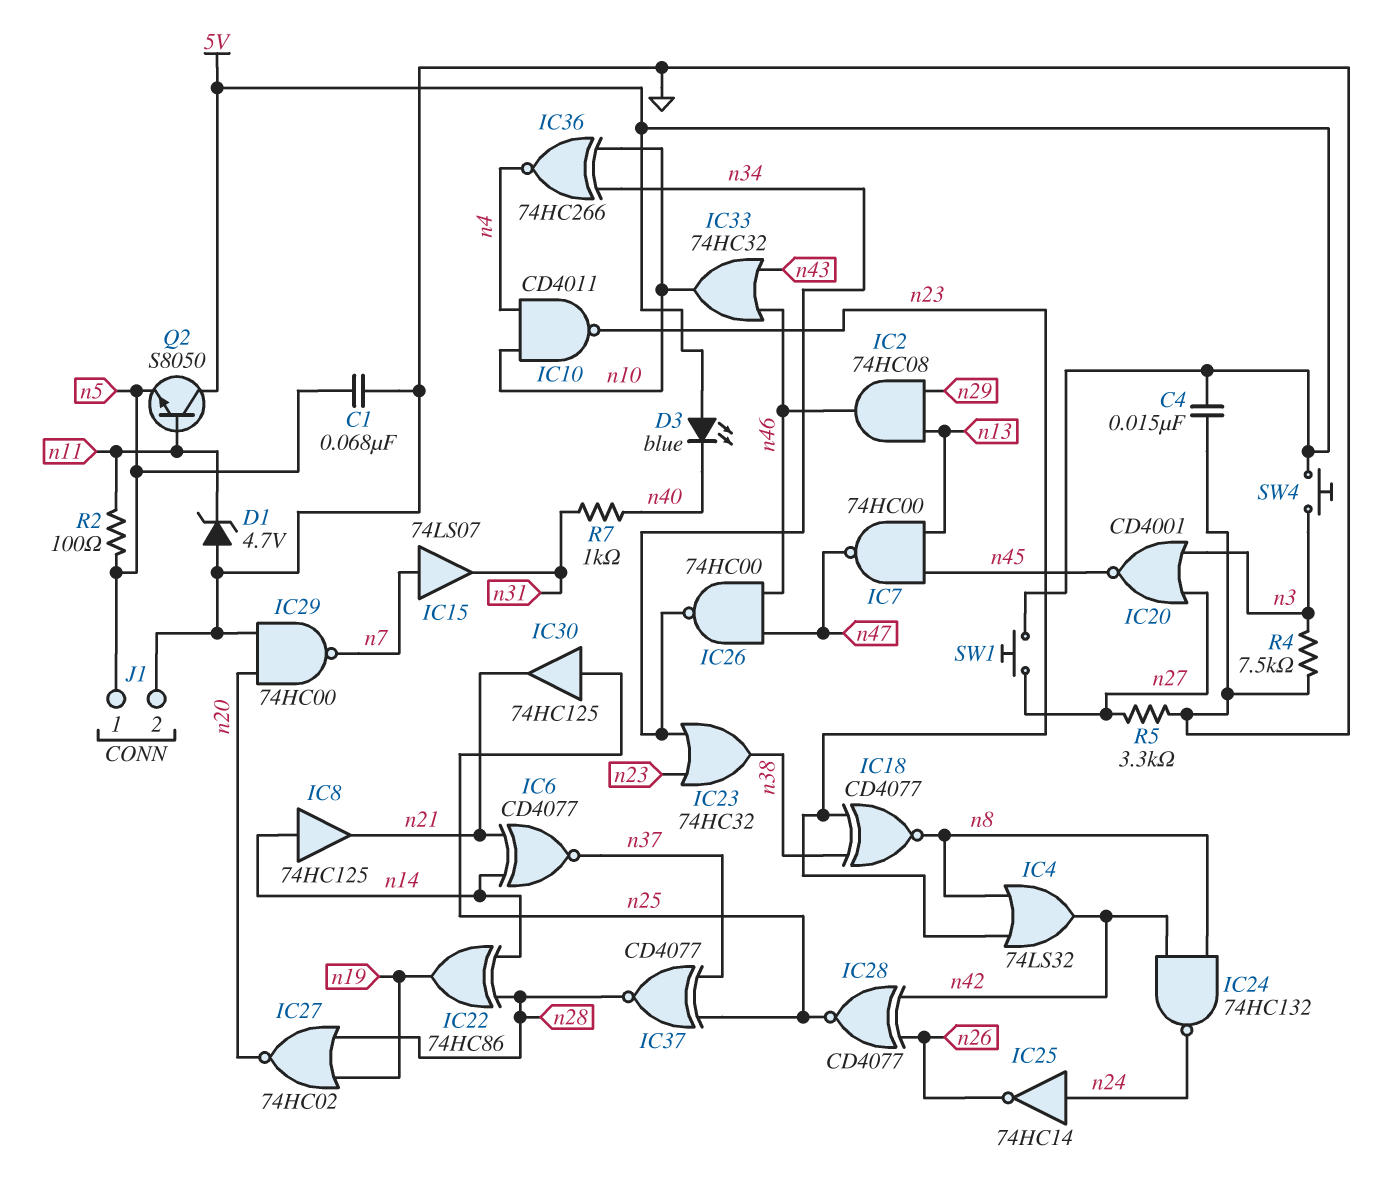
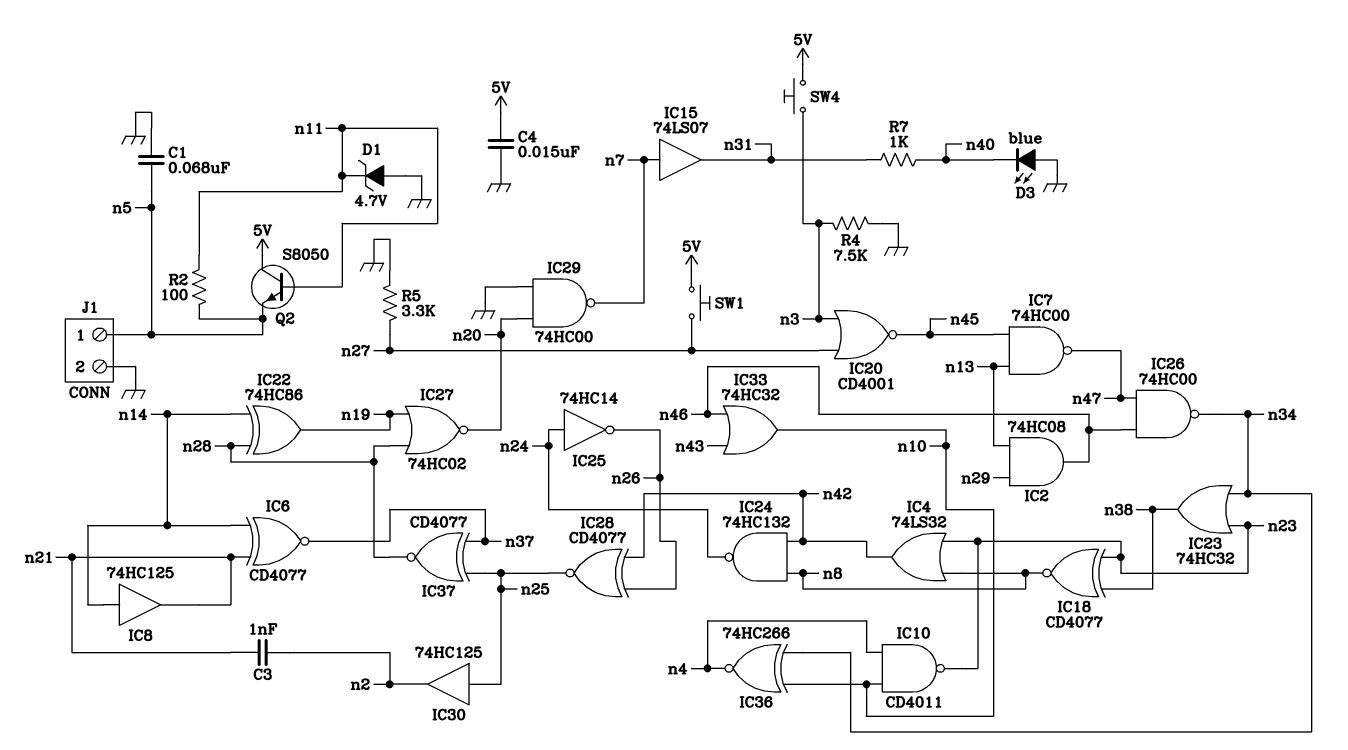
C3: none -> 1nF (n2, n21)
D3: LED blue (A 5V, K n40) -> LED blue (A GND, K n40)
IC30: buffer 74HC125 (in n25, out n21) -> buffer 74HC125 (in n25, out n2)

